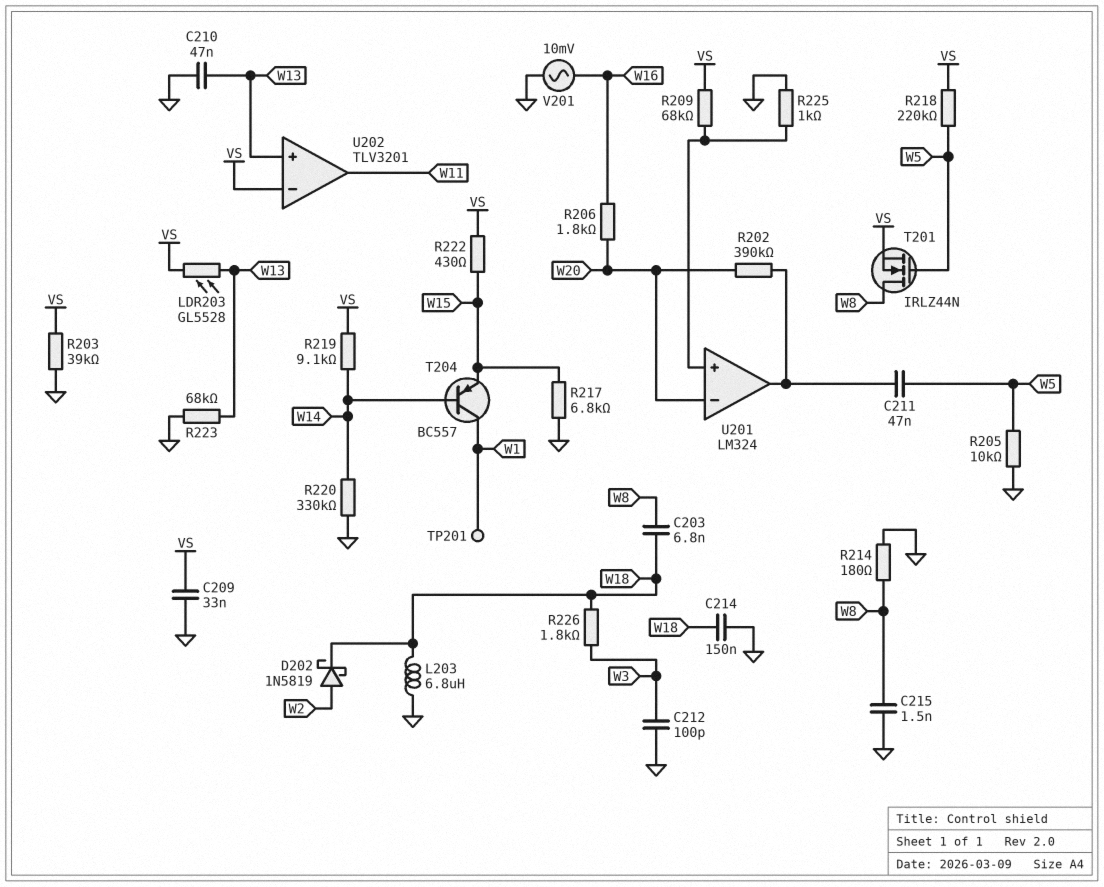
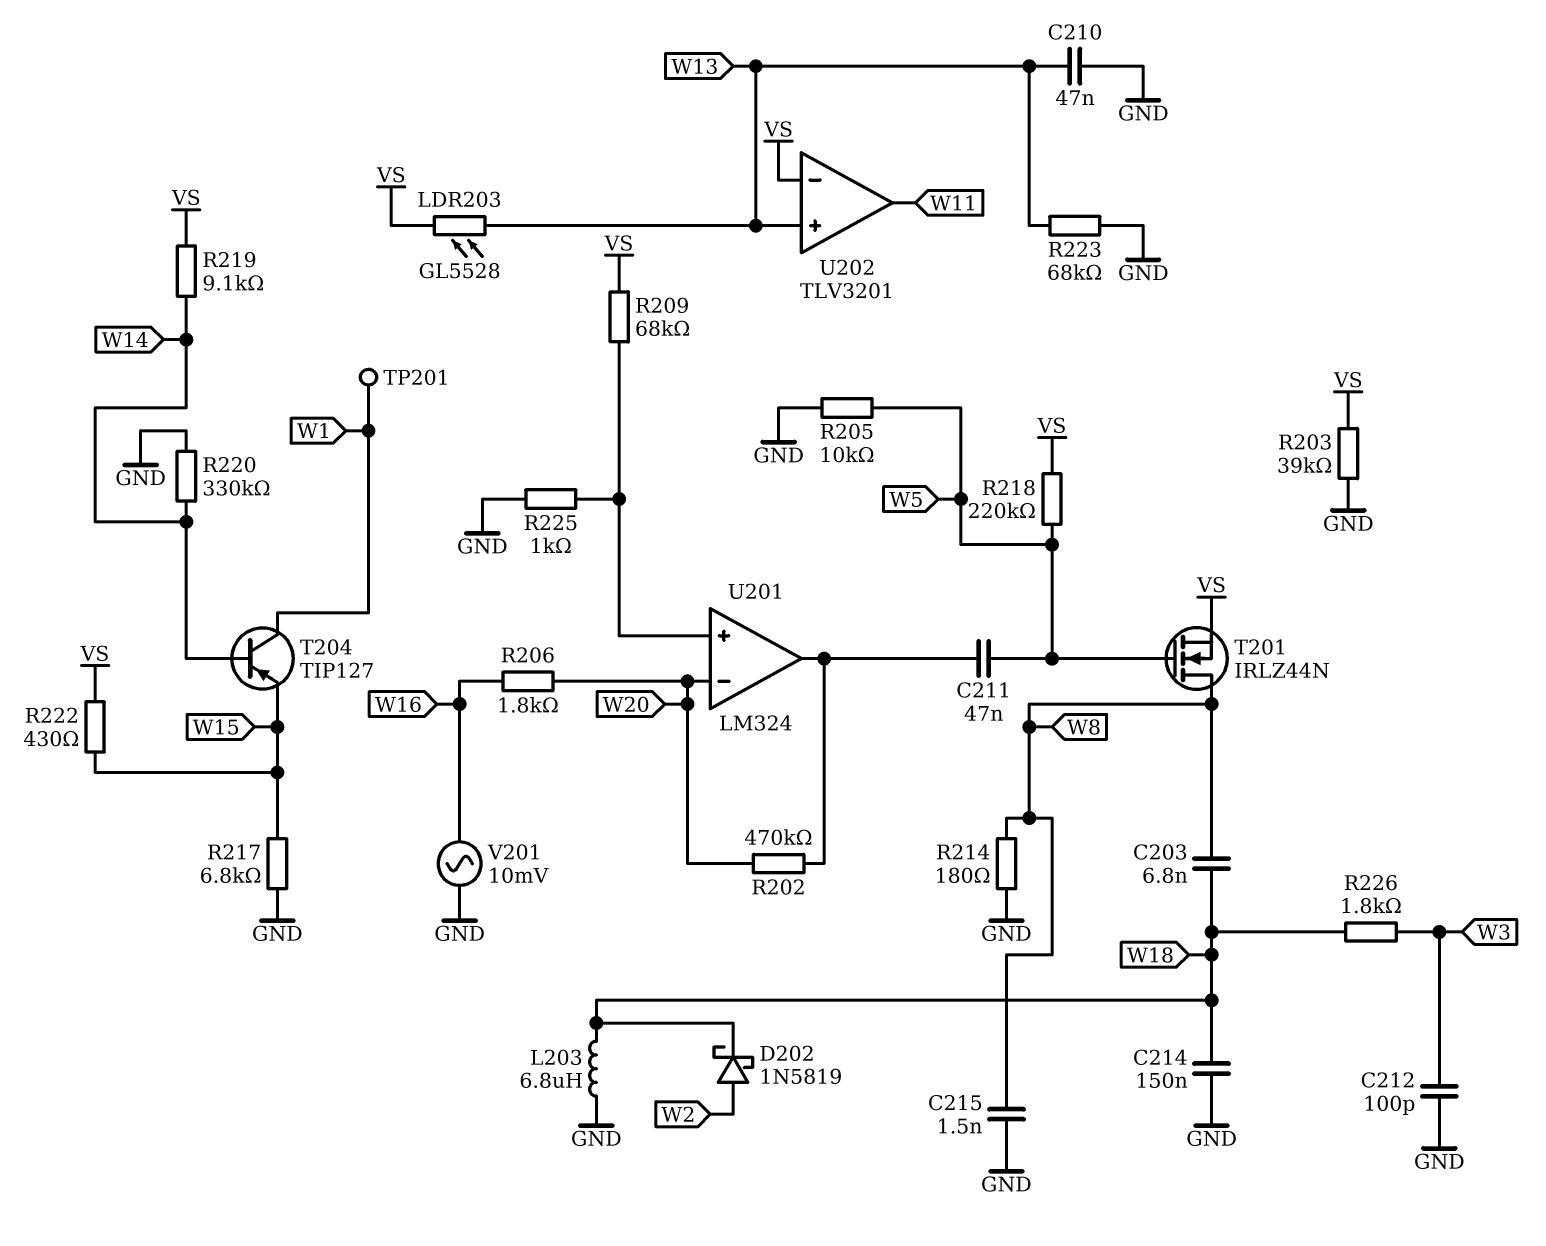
C209: 33nF (GND, VS) -> none
R202: 390k (U201/out, W20) -> 470k (U201/out, W20)
T204: PNP BC557 (B W14, C W1, E W15) -> PNP TIP127 (B W14, C W1, E W15)

